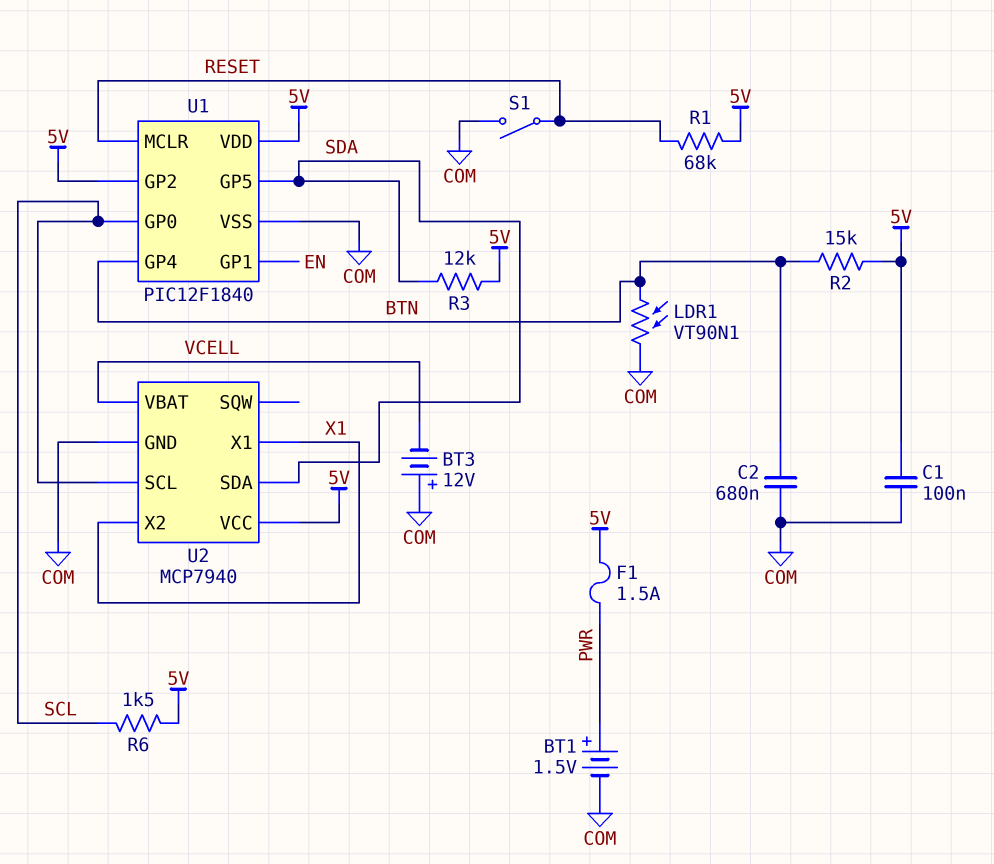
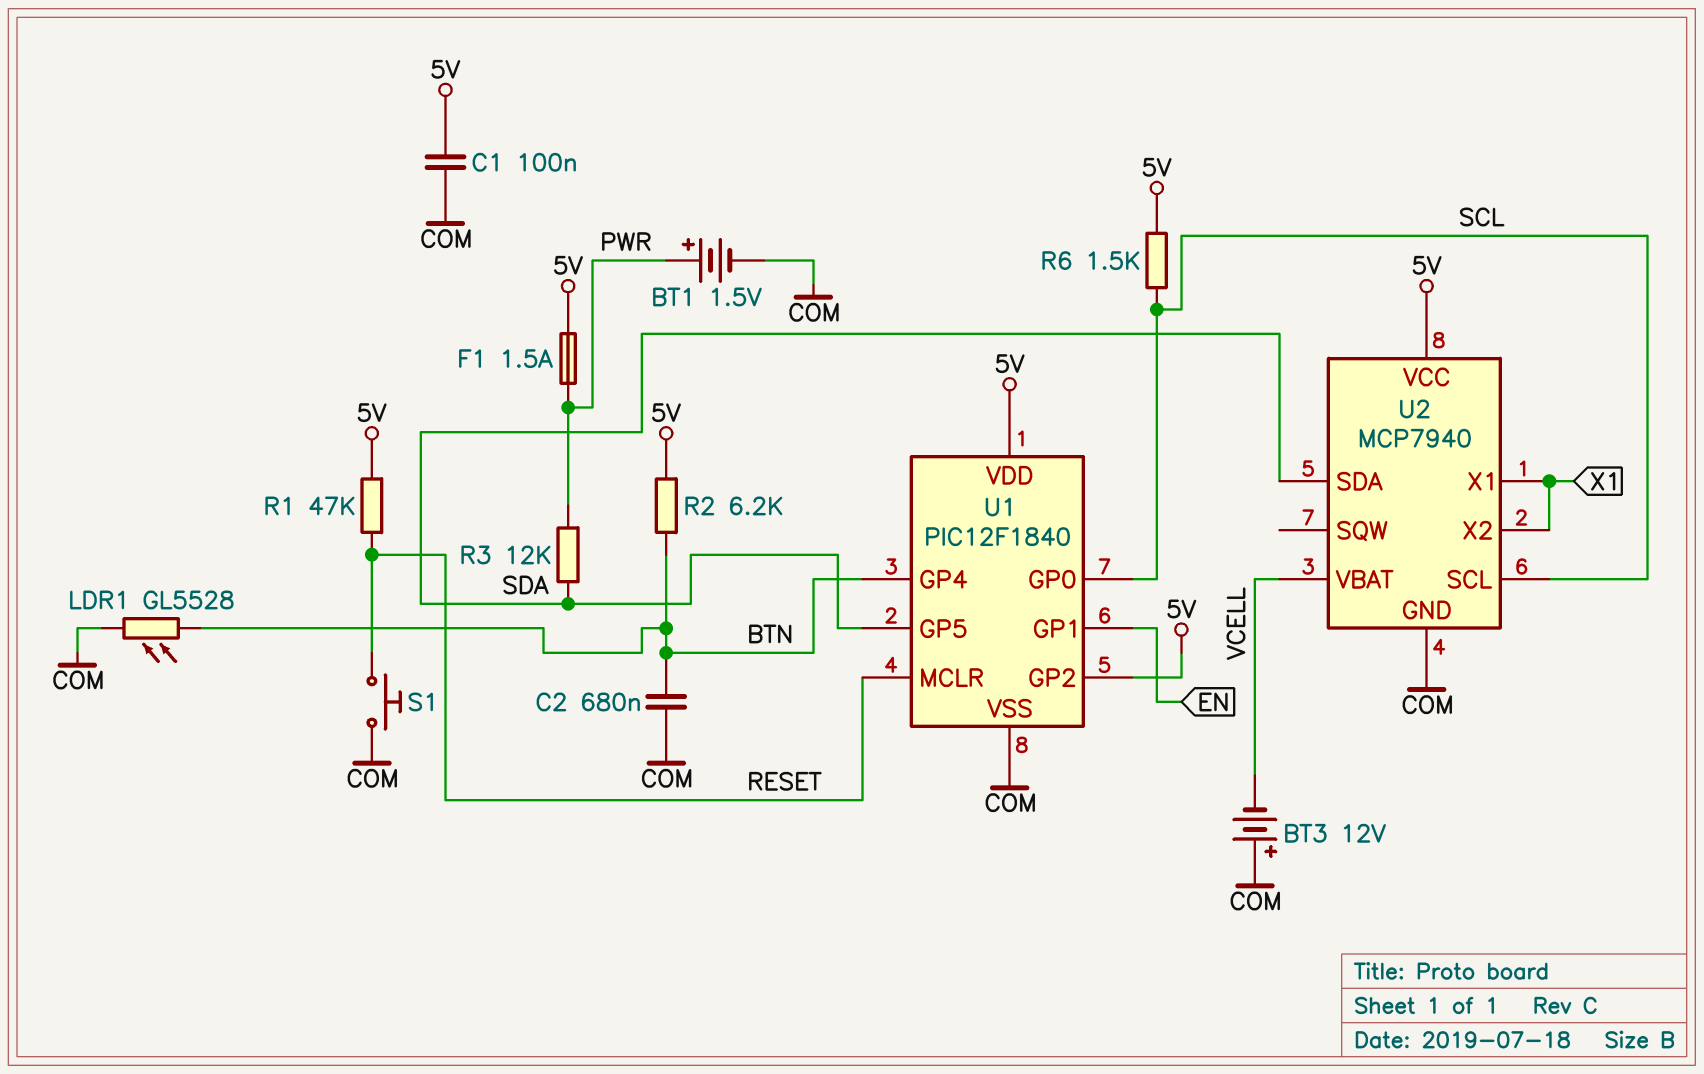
LDR1: VT90N1 (BTN, COM) -> GL5528 (BTN, COM)
R1: 68k (5V, RESET) -> 47k (5V, RESET)
R2: 15k (5V, BTN) -> 6.2k (5V, BTN)
R3: 12k (5V, SDA) -> 12k (PWR, SDA)
S1: switch (COM, RESET) -> button (COM, RESET)

